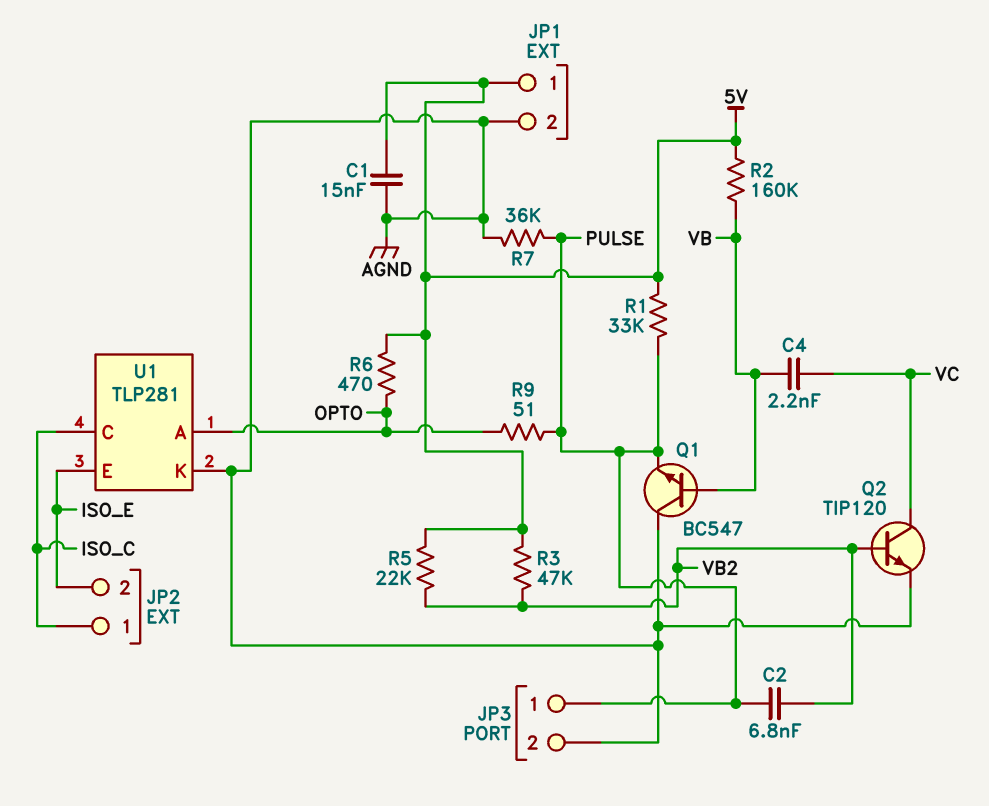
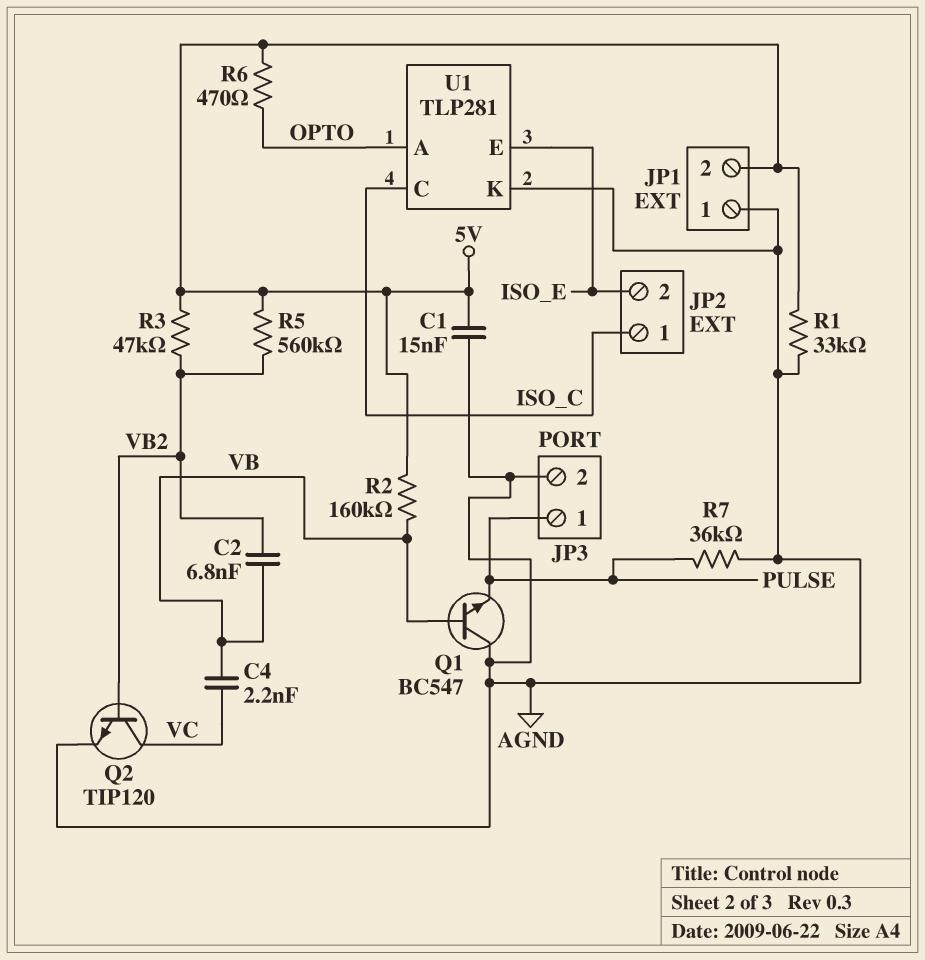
C2: 6.8nF (PULSE, VB2) -> 6.8nF (VB, VB2)
JP1 pin 1: 5V -> AGND
JP1 pin 2: AGND -> 5V
R1: 33k (5V, PULSE) -> 33k (5V, AGND)
R5: 22k (5V, VB2) -> 560k (5V, VB2)
R9: 51 (OPTO, PULSE) -> none

